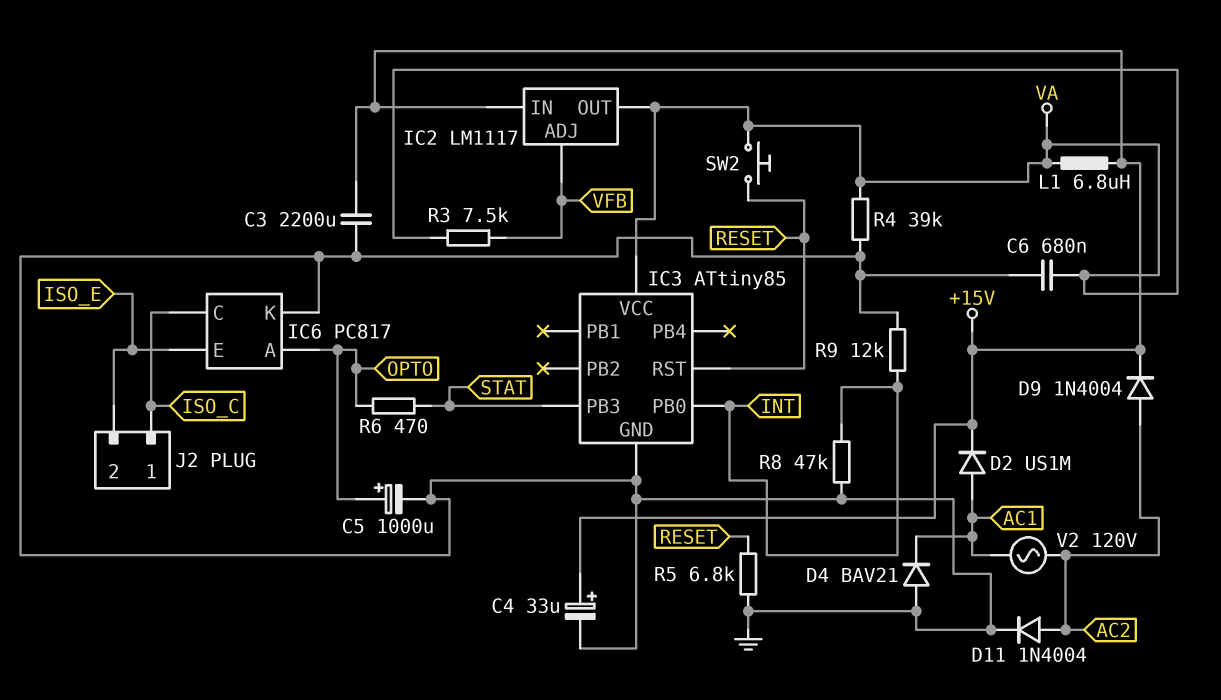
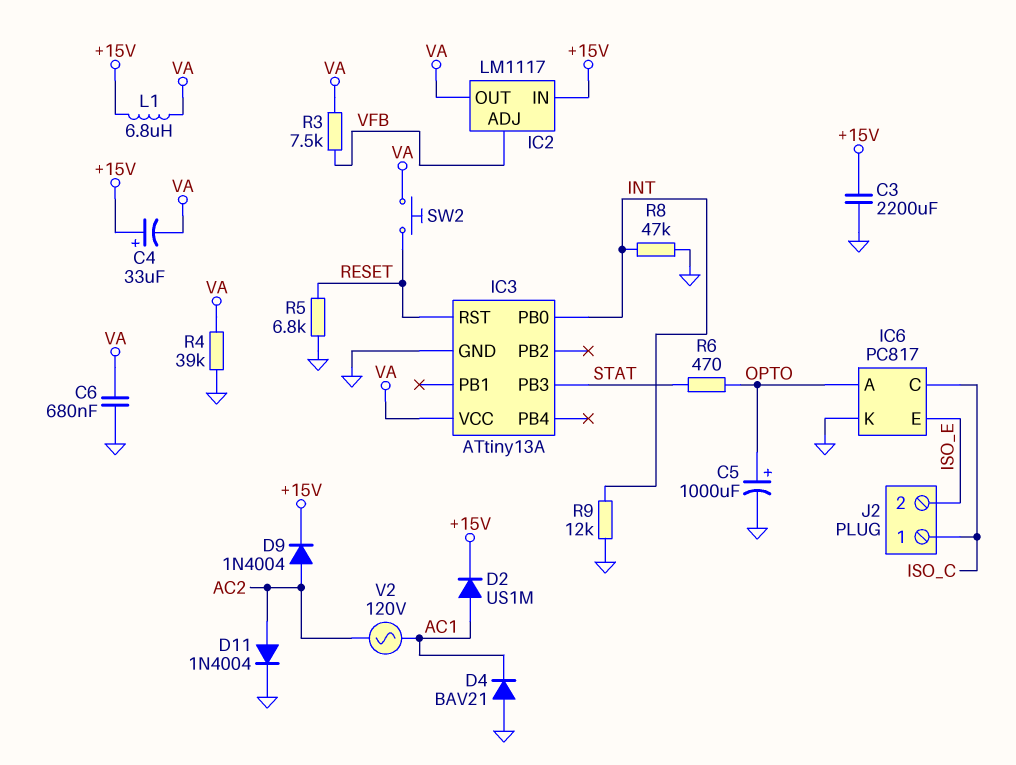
C4: 33uF (plus +15V, minus GND) -> 33uF (plus +15V, minus VA)
IC3: ATtiny85 -> ATtiny13A

